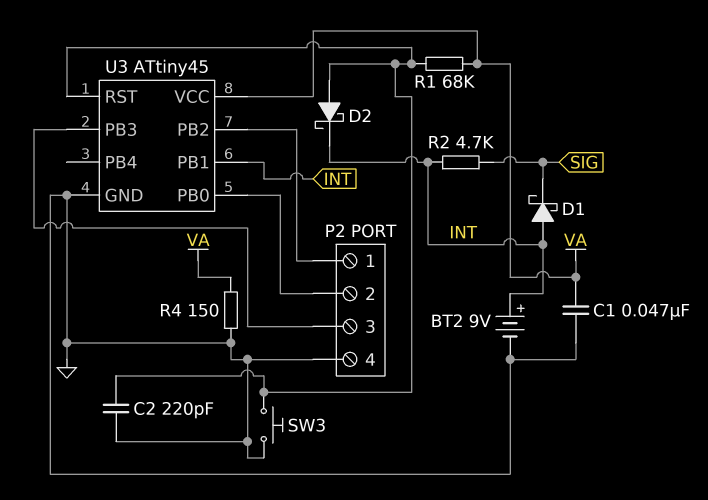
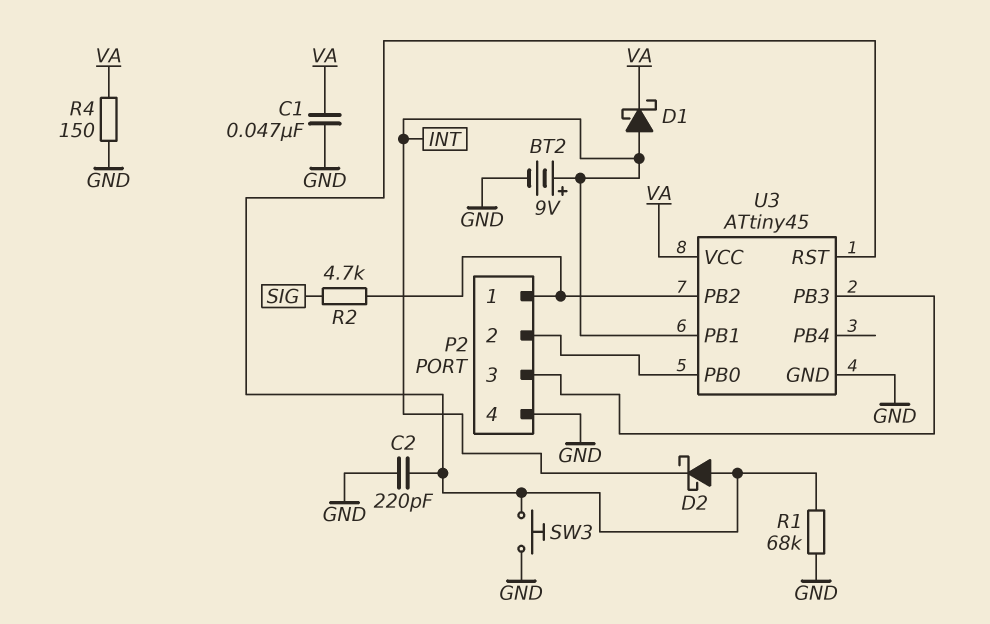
D1: schottky (A INT, K SIG) -> schottky (A INT, K VA)
R1: 68k (U3/RST, VA) -> 68k (GND, U3/RST)
R2: 4.7k (INT, SIG) -> 4.7k (P2/1, SIG)

